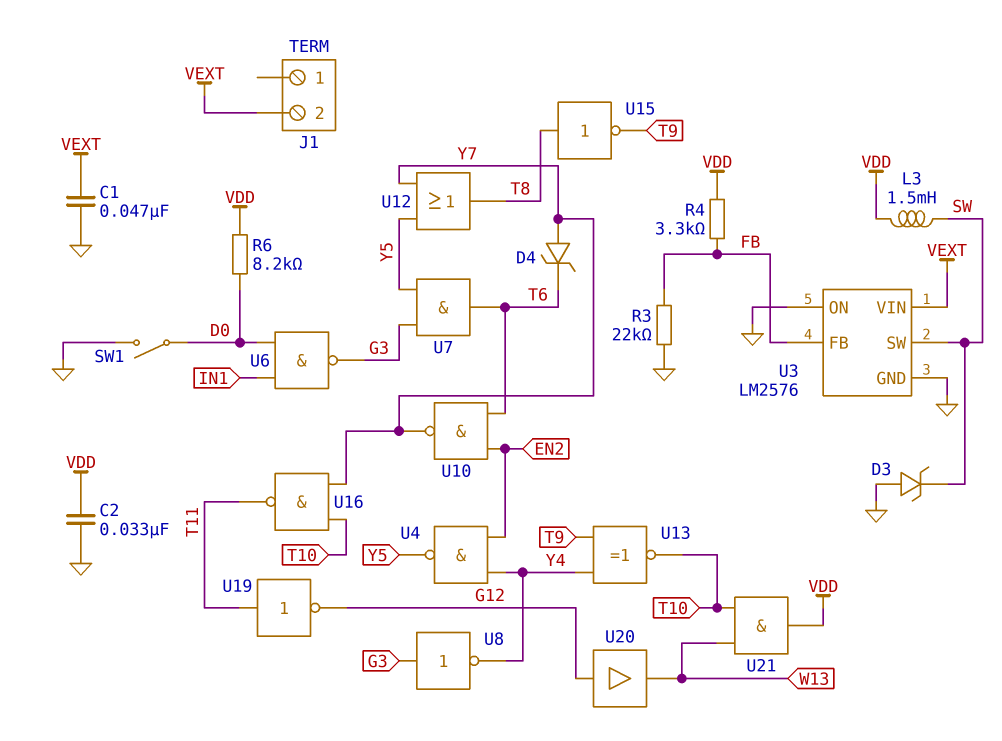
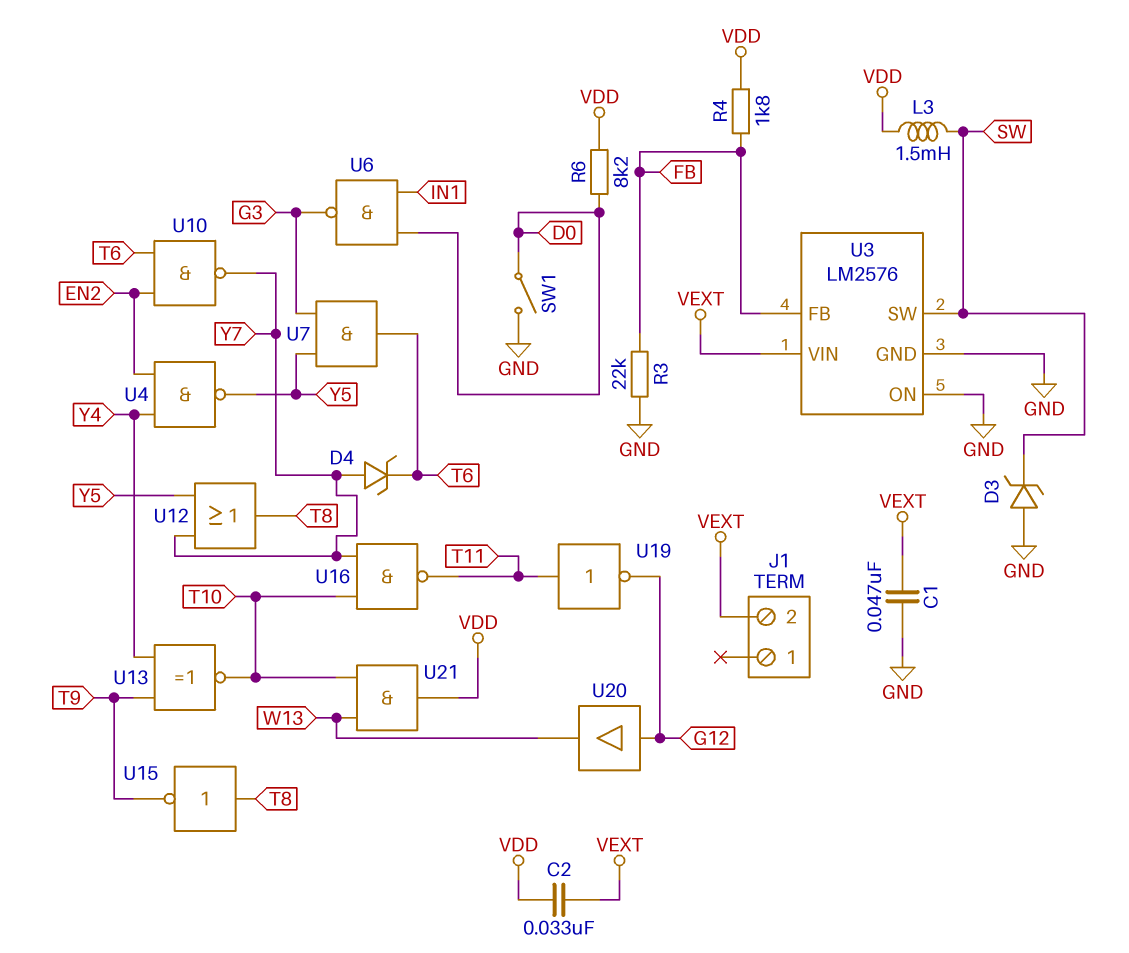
C2: 33nF (GND, VDD) -> 33nF (VDD, VEXT)
R4: 3.3k (FB, VDD) -> 1.8k (FB, VDD)
U8: NOT (in G3, out Y4) -> none

